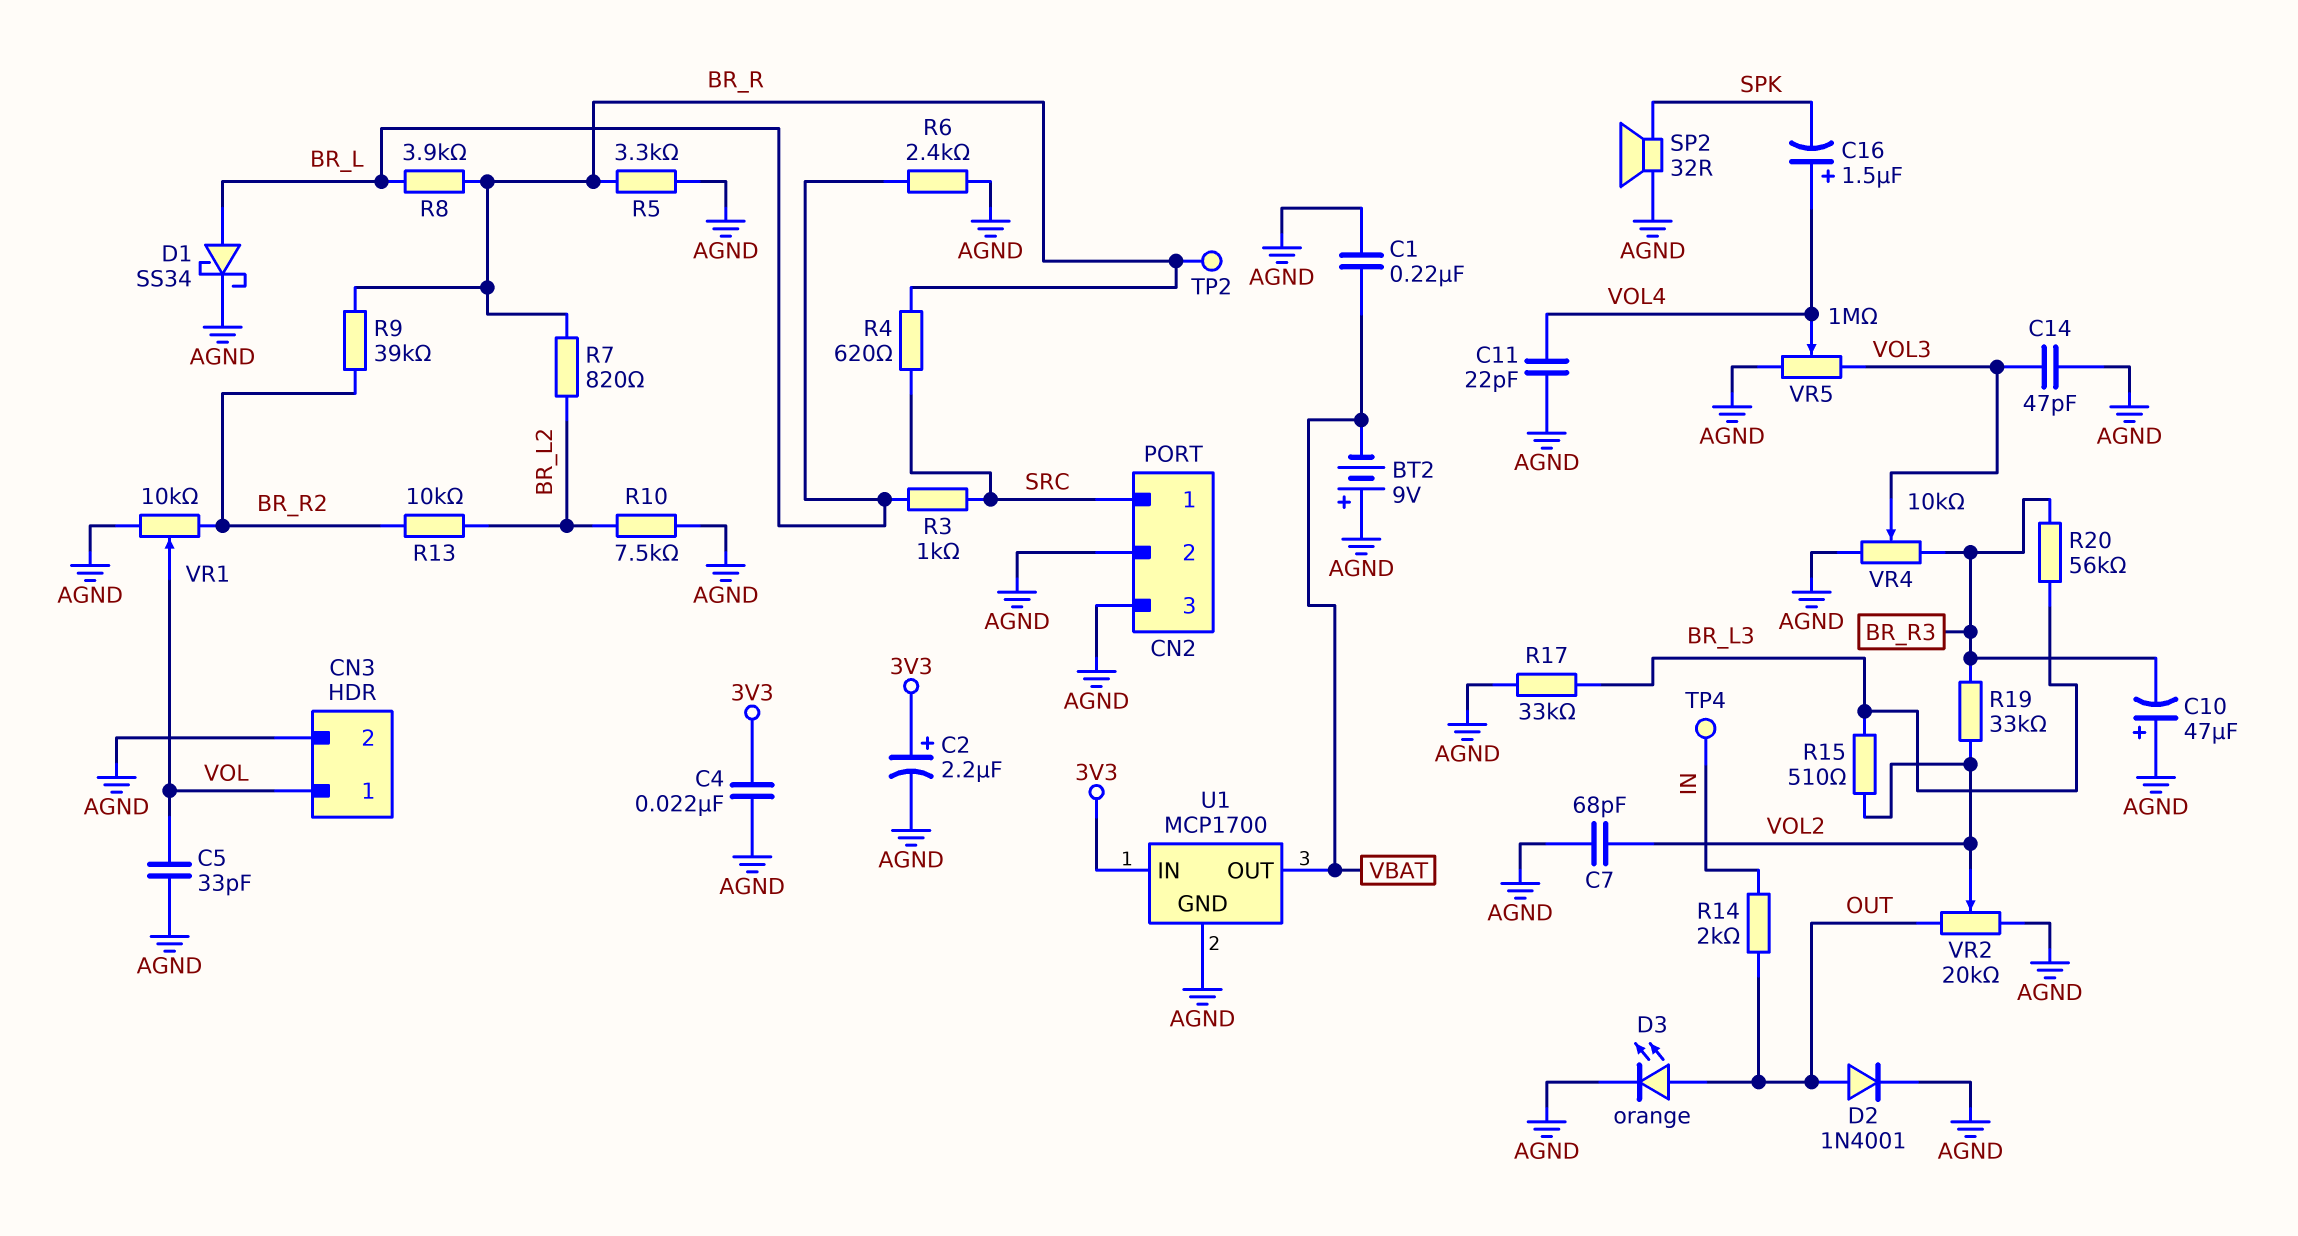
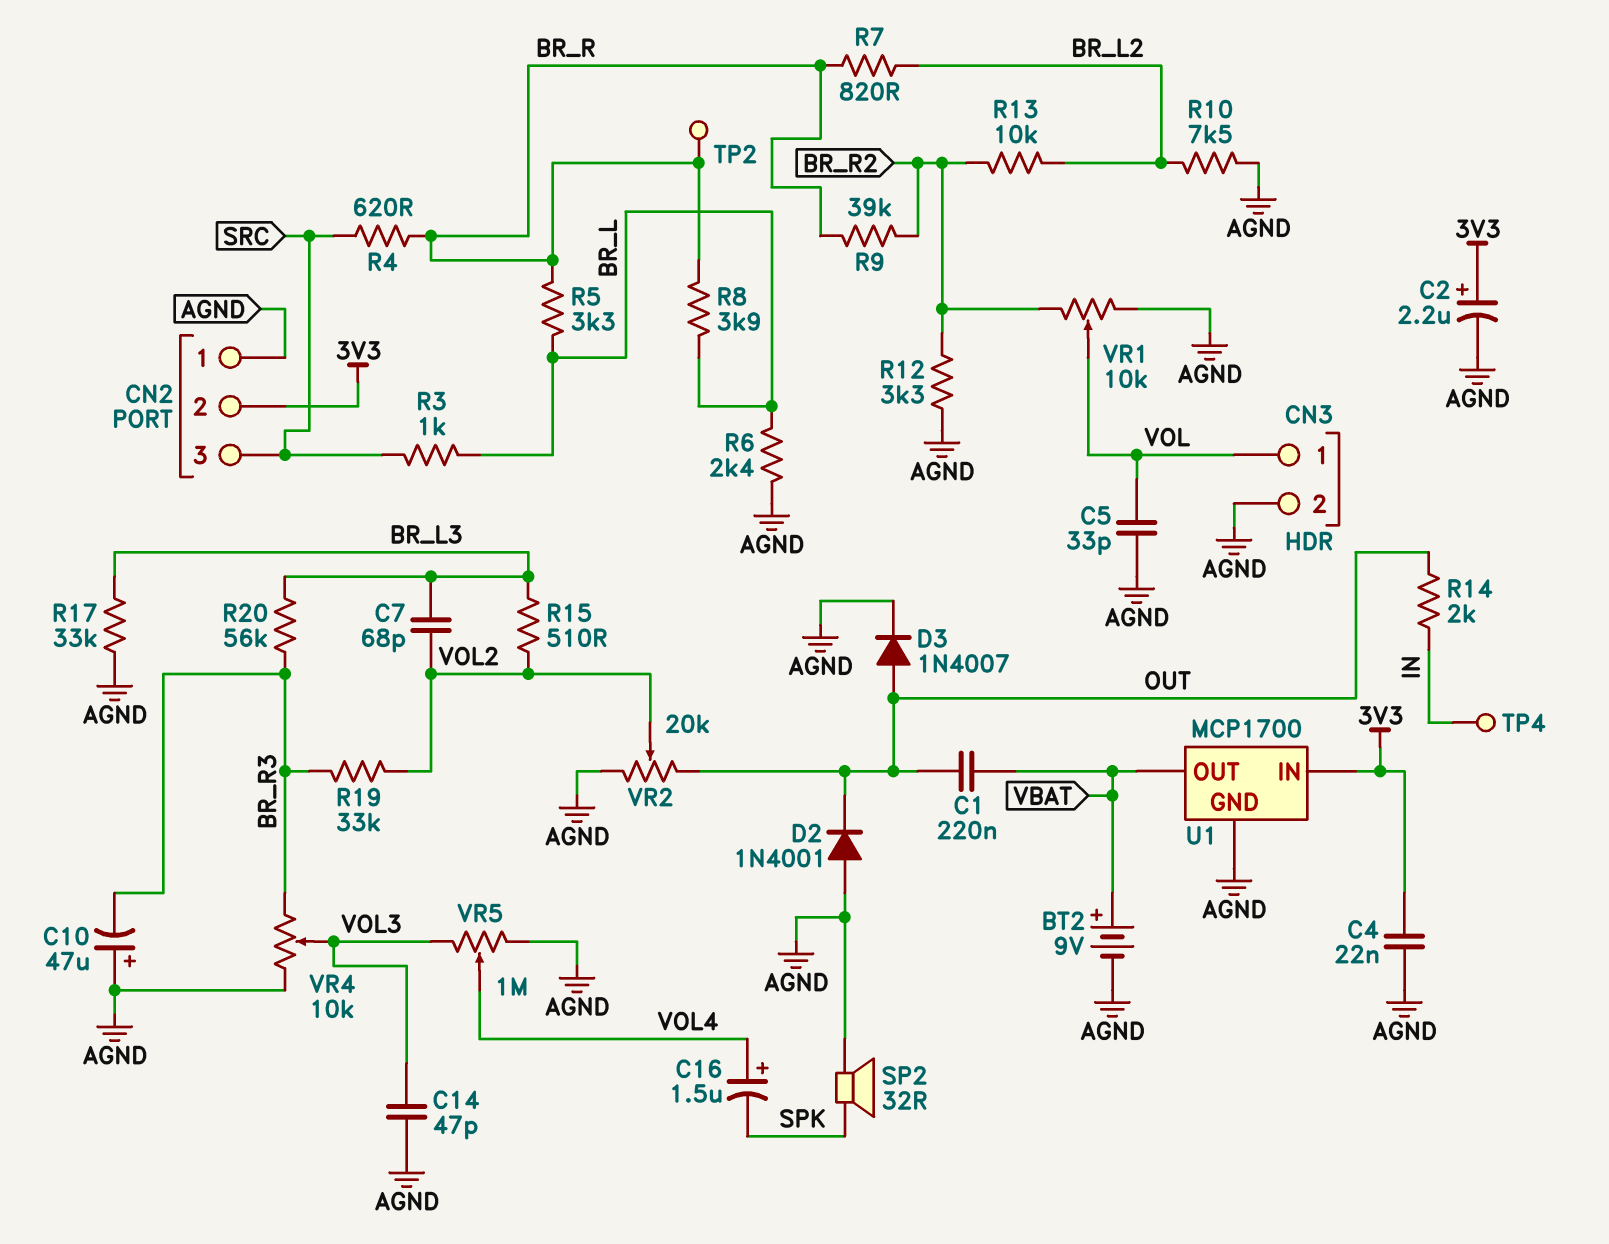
BT2: 9V (plus AGND, minus VBAT) -> 9V (plus VBAT, minus AGND)
C1: 220nF (AGND, VBAT) -> 220nF (OUT, VBAT)
C7: 68pF (AGND, VOL2) -> 68pF (BR_L3, VOL2)
C11: 22pF (AGND, VOL4) -> none
CN2 pin 1: SRC -> AGND
CN2 pin 2: AGND -> 3V3
CN2 pin 3: AGND -> SRC
D1: schottky SS34 (A BR_L, K AGND) -> none
D2: diode 1N4001 (A OUT, K AGND) -> diode 1N4001 (A AGND, K OUT)
D3: LED orange (A OUT, K AGND) -> diode 1N4007 (A OUT, K AGND)
R5: 3.3k (AGND, BR_R) -> 3.3k (BR_L, BR_R)
R12: none -> 3.3k (AGND, BR_R2)

